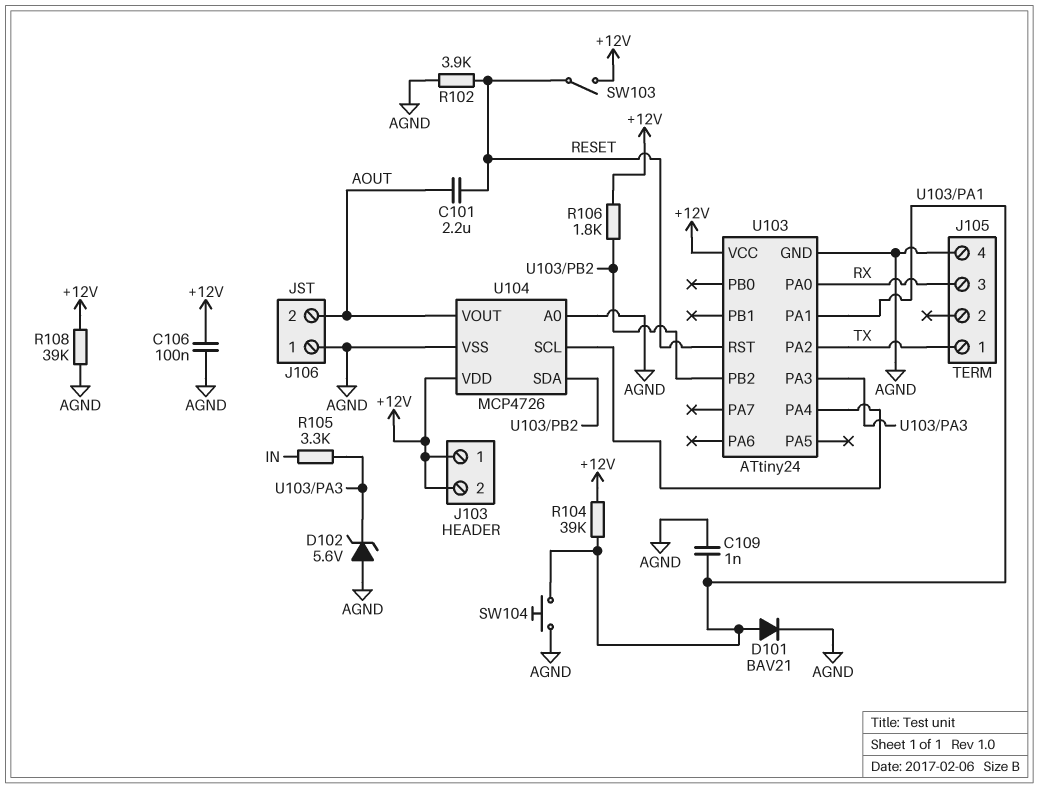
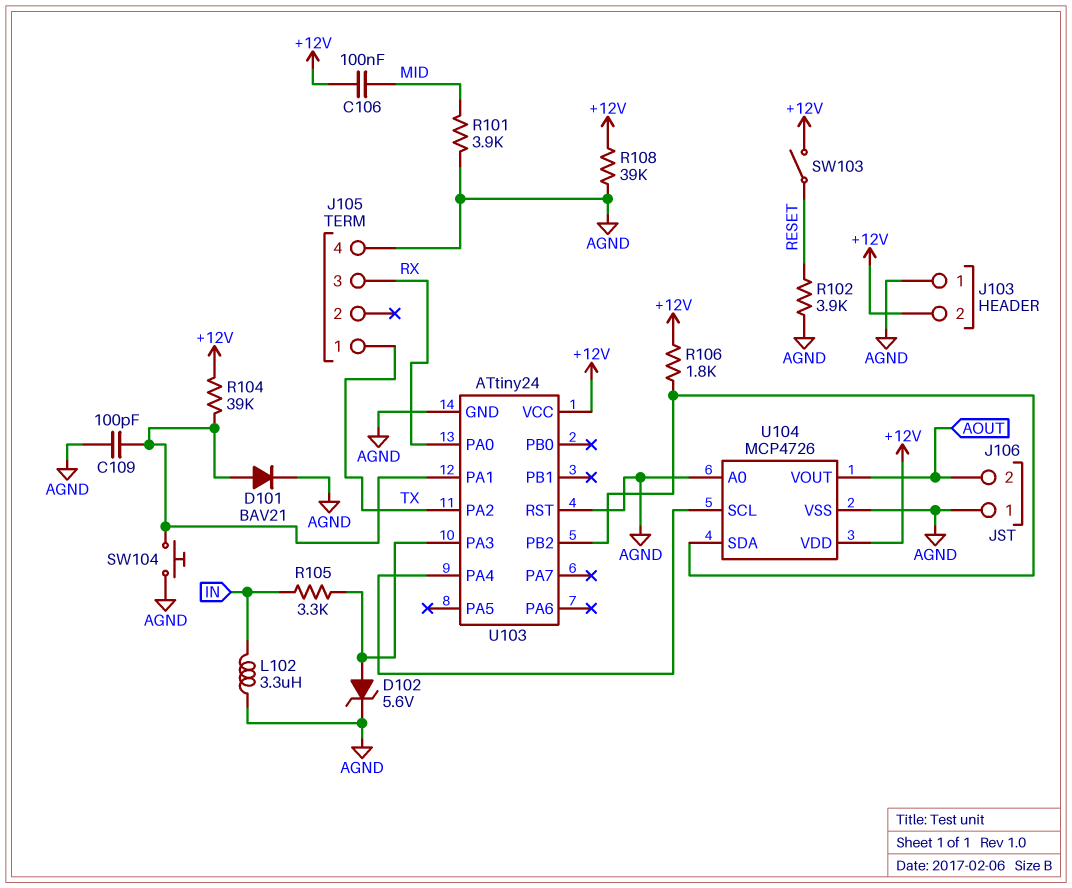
C101: 2.2uF (AOUT, RESET) -> none
C106: 100nF (+12V, AGND) -> 100nF (+12V, MID)
C109: 1nF (AGND, U103/PA1) -> 100pF (AGND, U103/PA1)
D102: zener 5.6V (A AGND, K U103/PA3) -> zener 5.6V (A U103/PA3, K AGND)
J103 pin 1: +12V -> AGND
L102: none -> 3.3uH (AGND, IN)
R101: none -> 3.9k (AGND, MID)
U103 pin RST: RESET -> AGND

